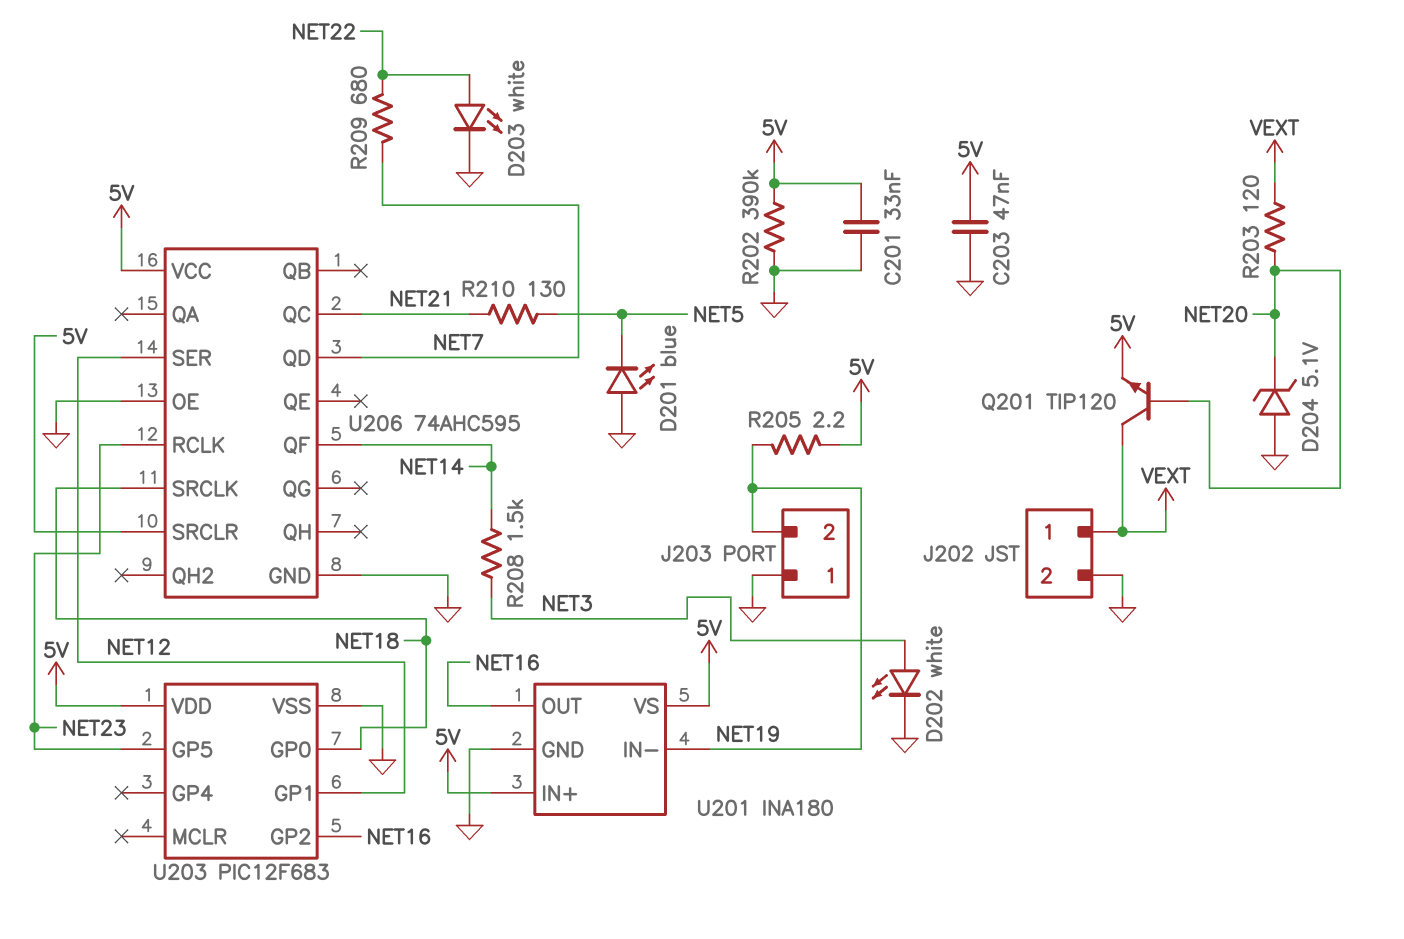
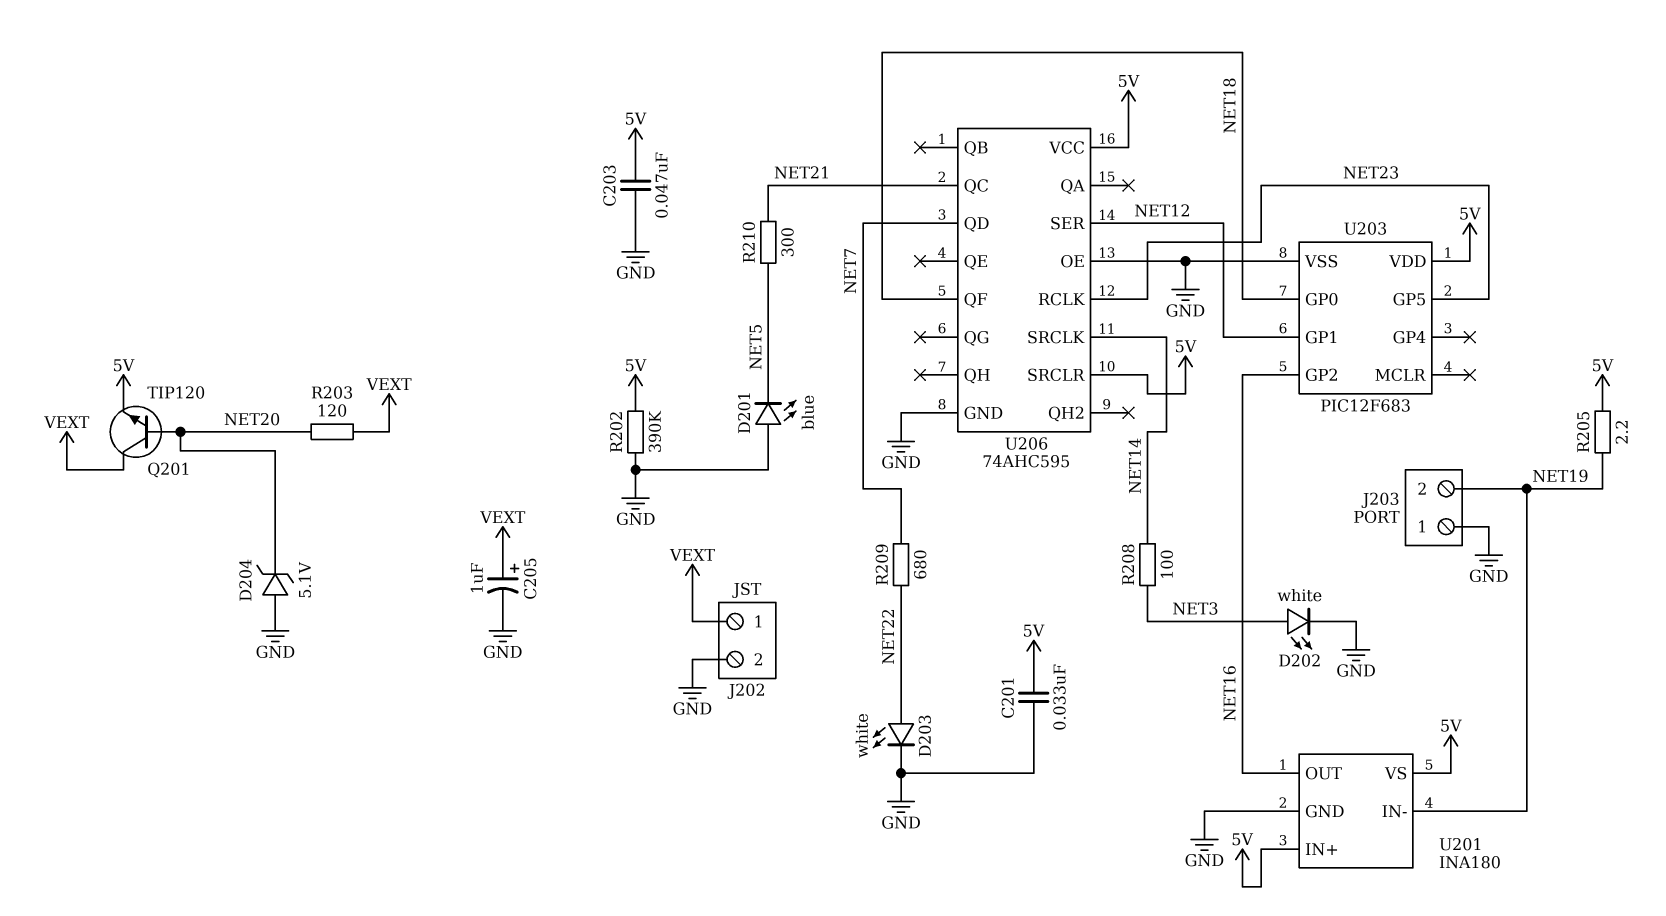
C205: none -> 1uF (plus VEXT, minus GND)
R208: 1.5k (NET3, NET14) -> 100 (NET3, NET14)
R210: 130 (NET5, NET21) -> 300 (NET5, NET21)
U206 pin QF: NET14 -> NET18
U206 pin SRCLK: NET18 -> NET14

